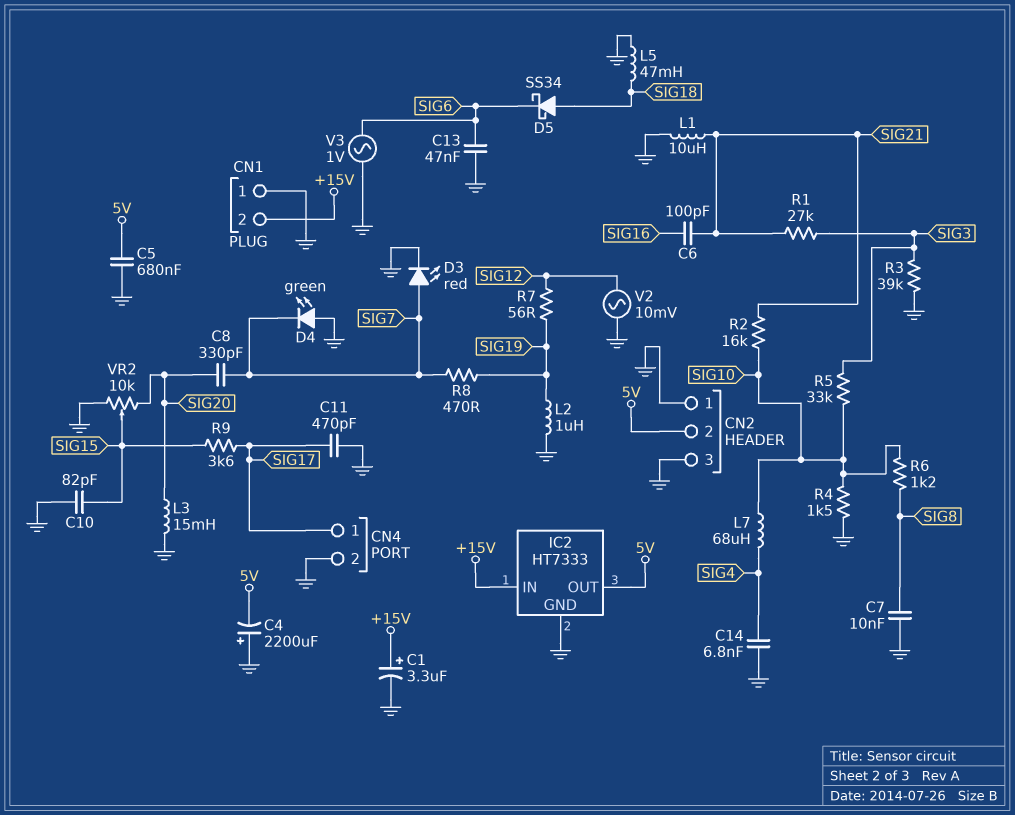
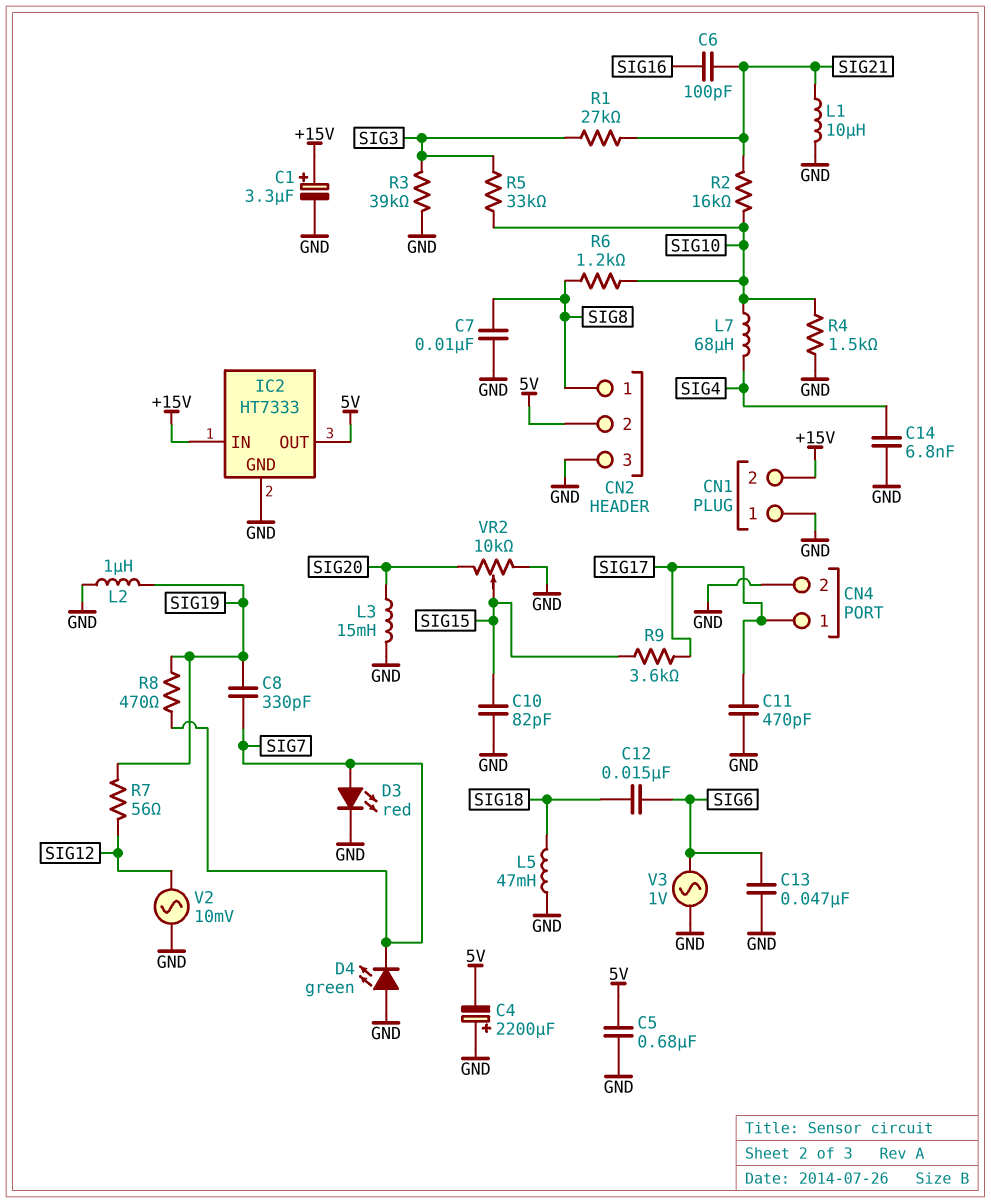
C8: 330pF (SIG7, SIG20) -> 330pF (SIG7, SIG19)
C12: none -> 15nF (SIG6, SIG18)
CN2 pin 1: GND -> SIG8
D5: schottky SS34 (A SIG18, K SIG6) -> none

